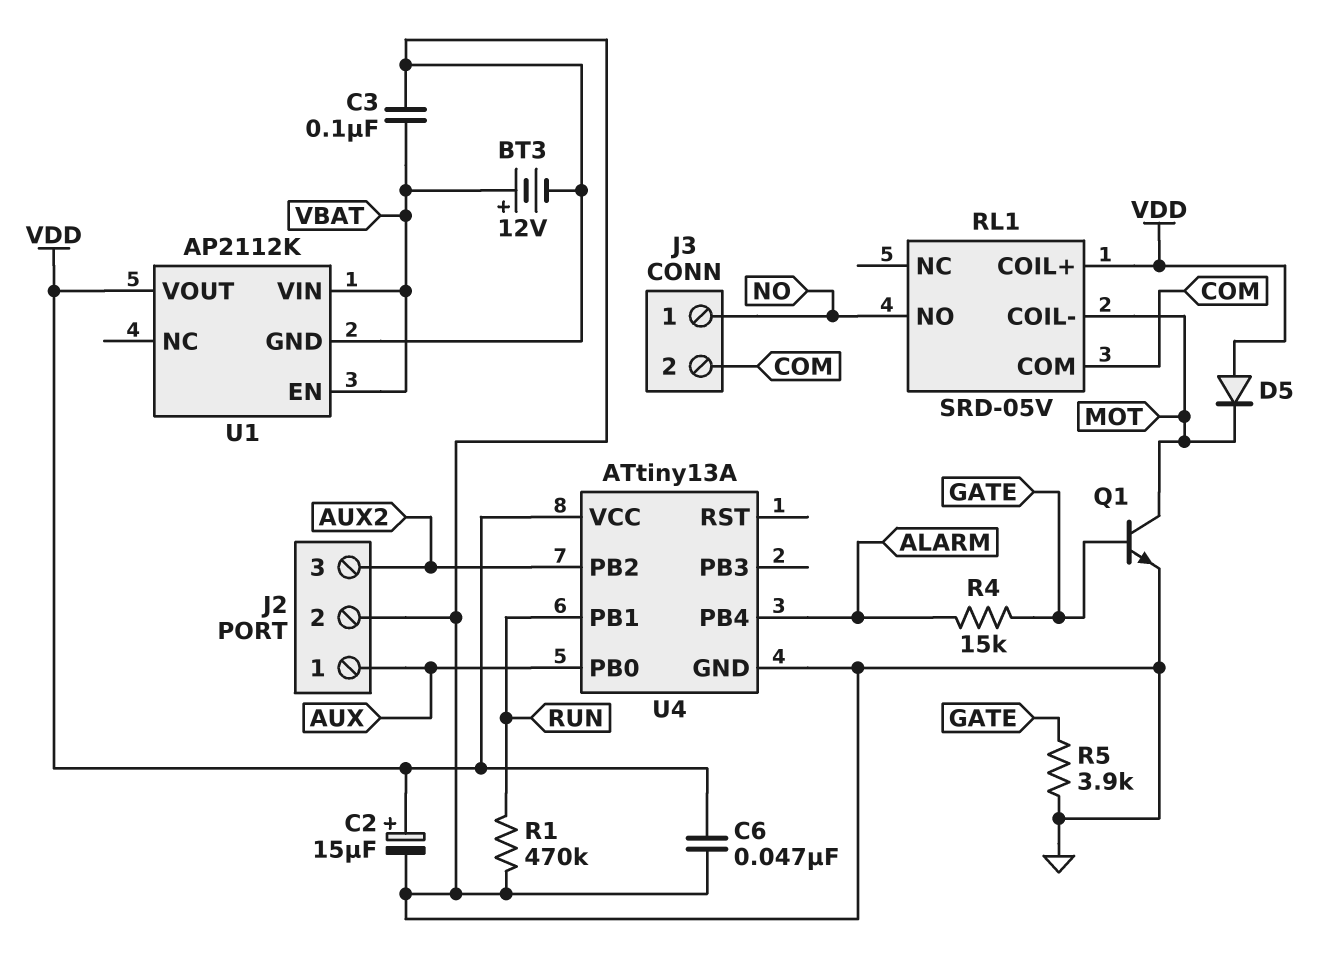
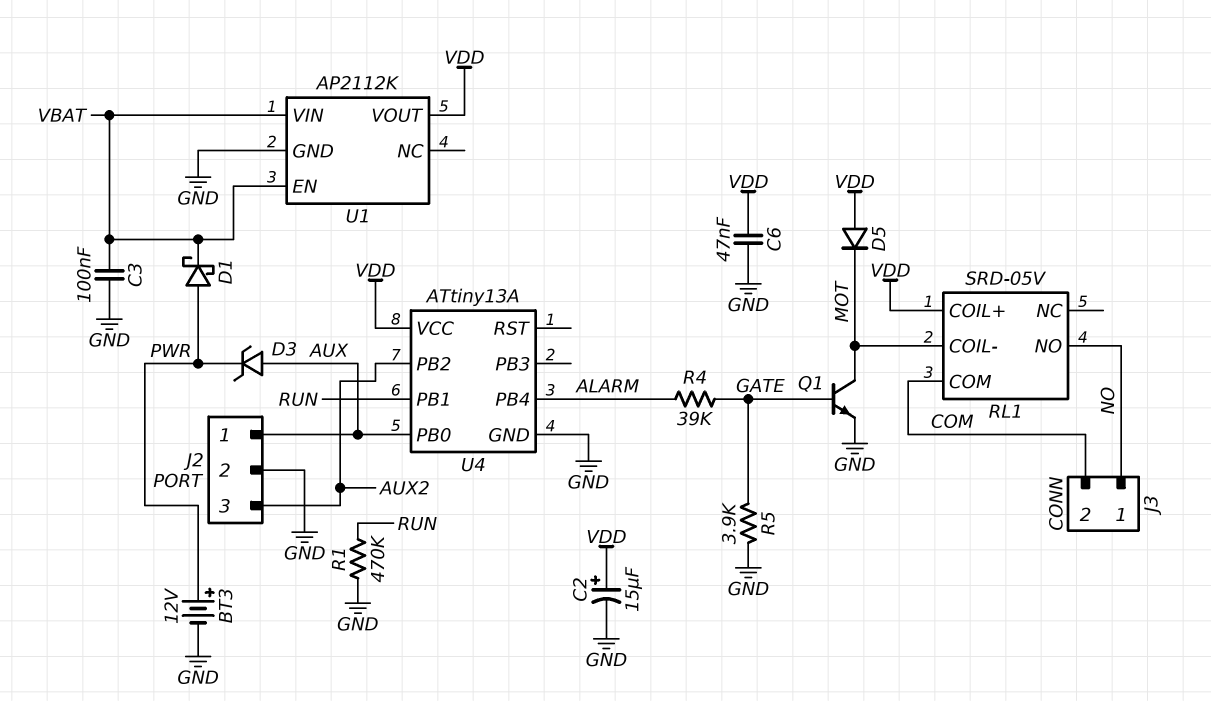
BT3: 12V (plus VBAT, minus GND) -> 12V (plus PWR, minus GND)
D1: none -> schottky (A PWR, K VBAT)
D3: none -> zener (A AUX, K PWR)
R4: 15k (ALARM, GATE) -> 39k (ALARM, GATE)

